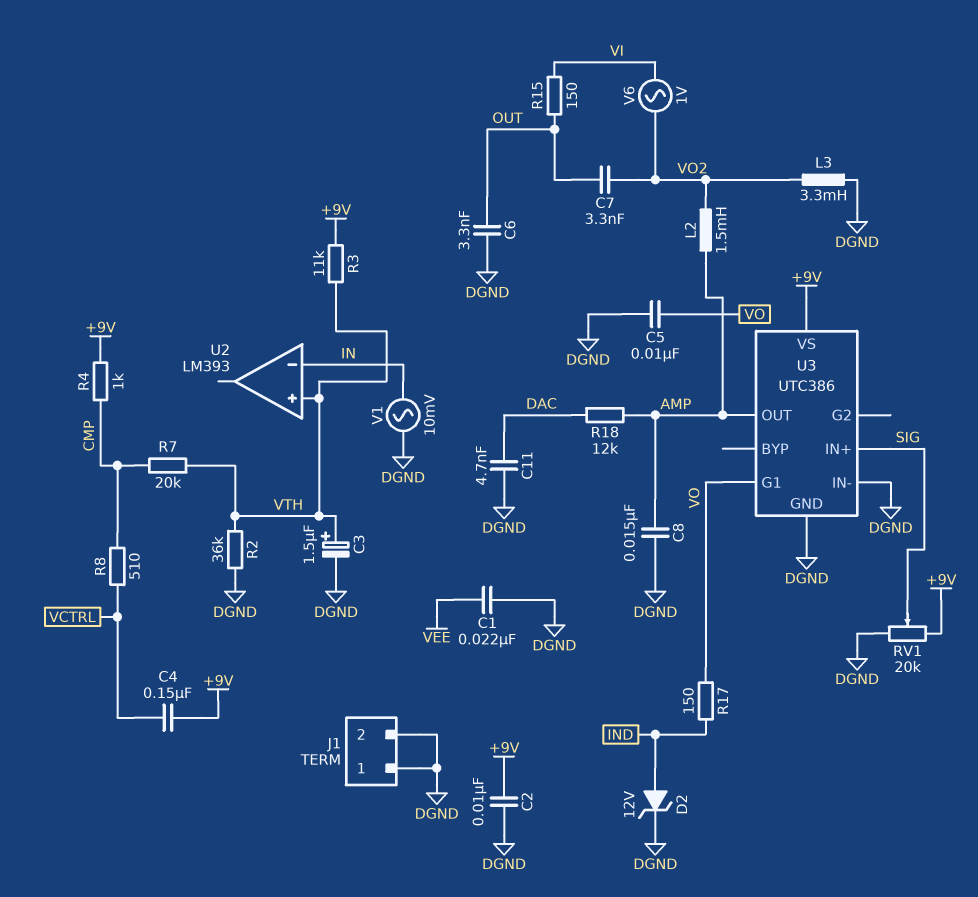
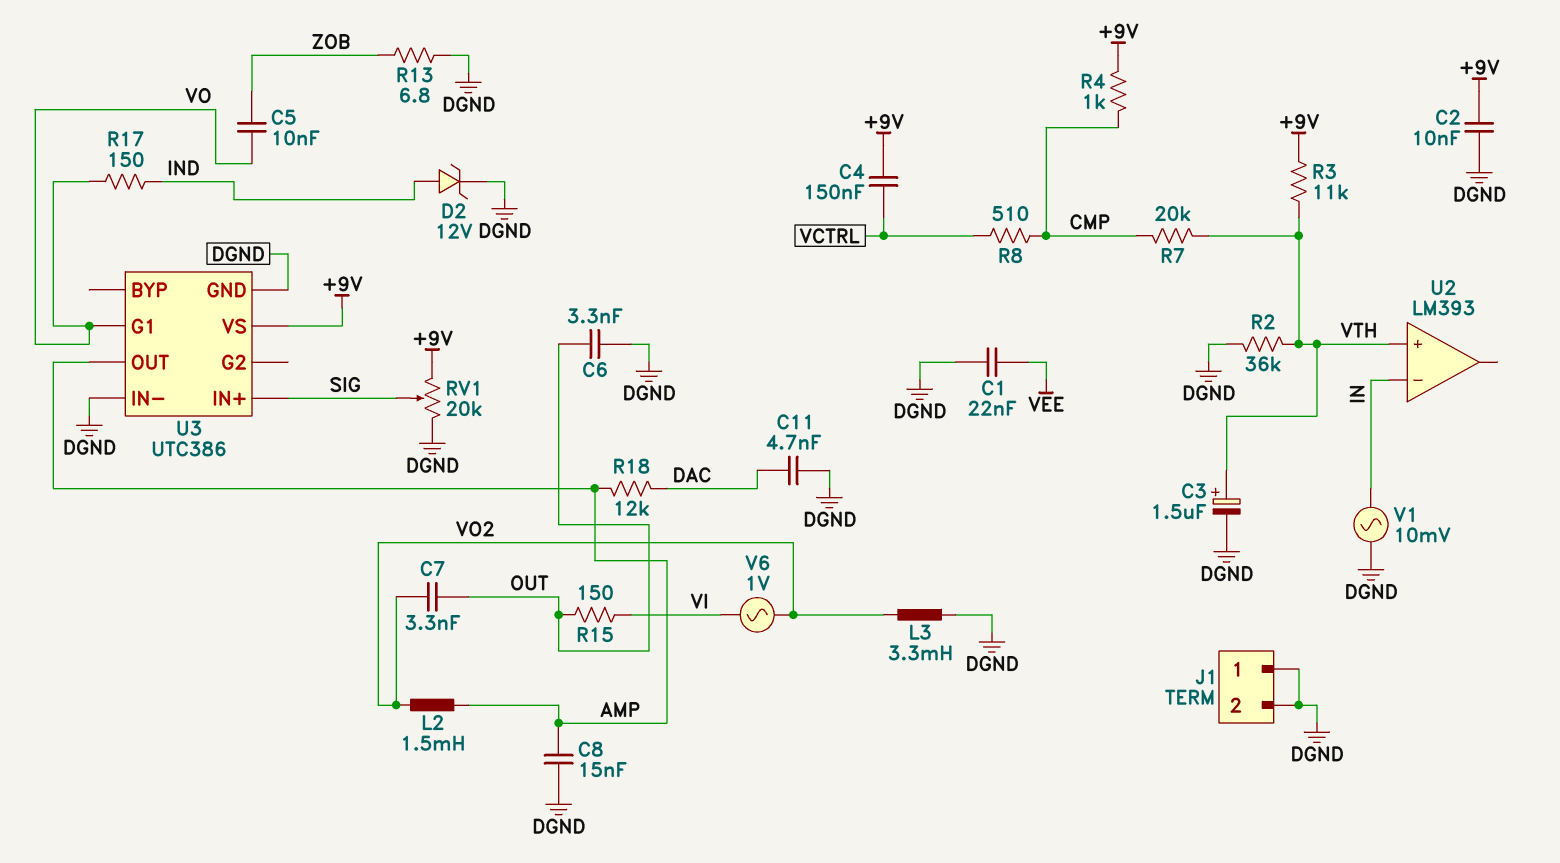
C5: 10nF (DGND, VO) -> 10nF (VO, ZOB)
R13: none -> 6.8 (DGND, ZOB)

